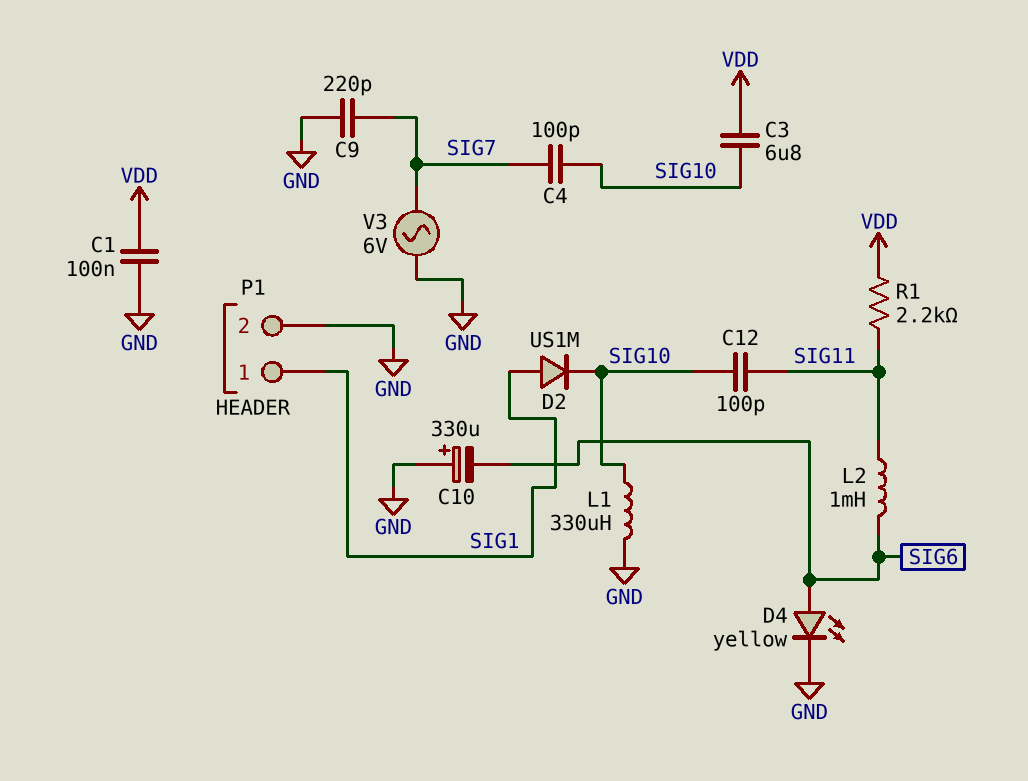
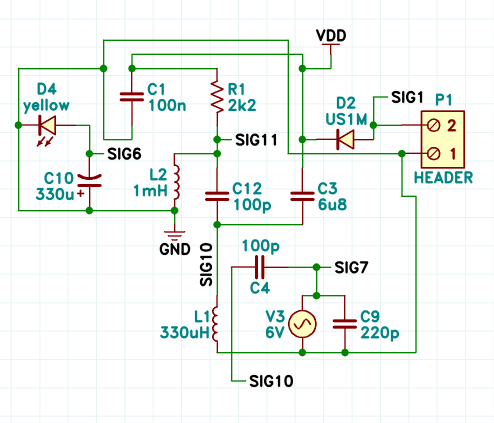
D2: diode US1M (A SIG1, K SIG10) -> diode US1M (A SIG1, K VDD)
L2: 1mH (SIG6, SIG11) -> 1mH (GND, SIG11)
P1 pin 1: SIG1 -> GND
P1 pin 2: GND -> SIG1

